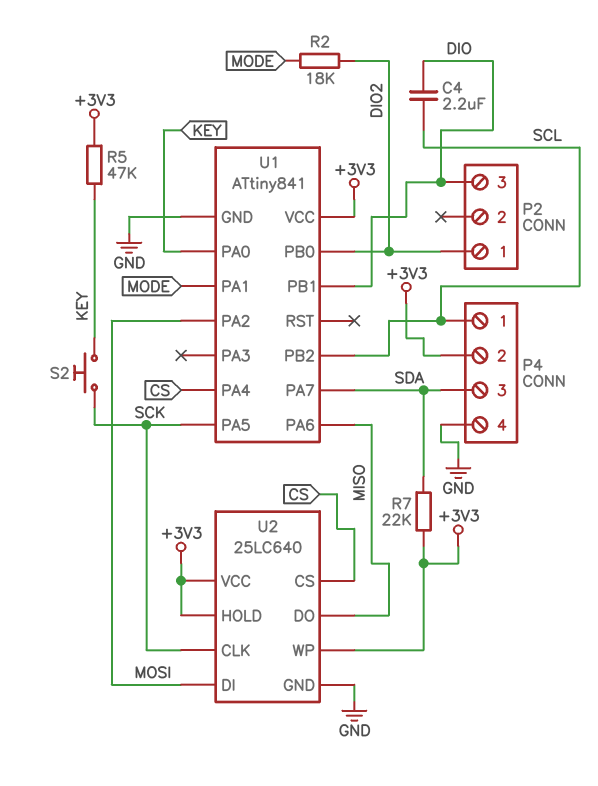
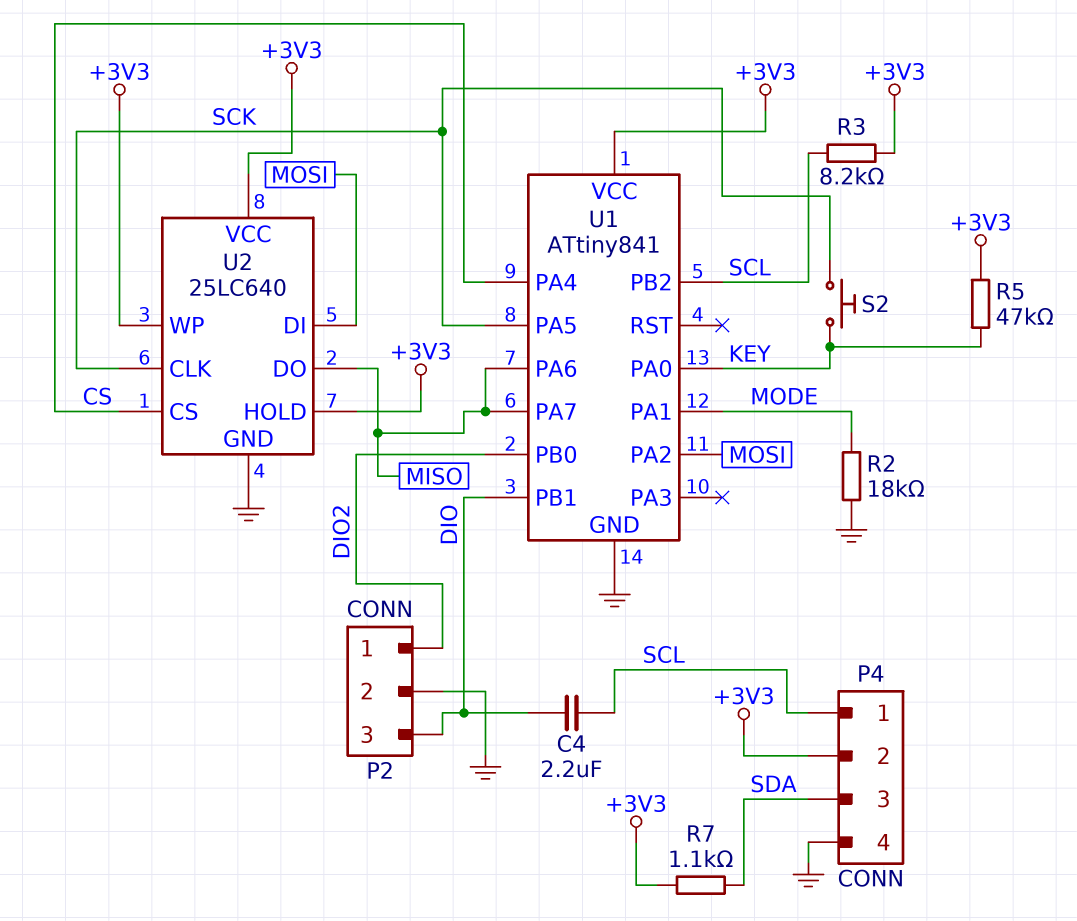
P2 pin 2: none -> GND
R2: 18k (DIO2, MODE) -> 18k (GND, MODE)
R3: none -> 8.2k (+3V3, SCL)
R7: 22k (+3V3, SDA) -> 1.1k (+3V3, SDA)
U1 pin PA7: SDA -> MISO

